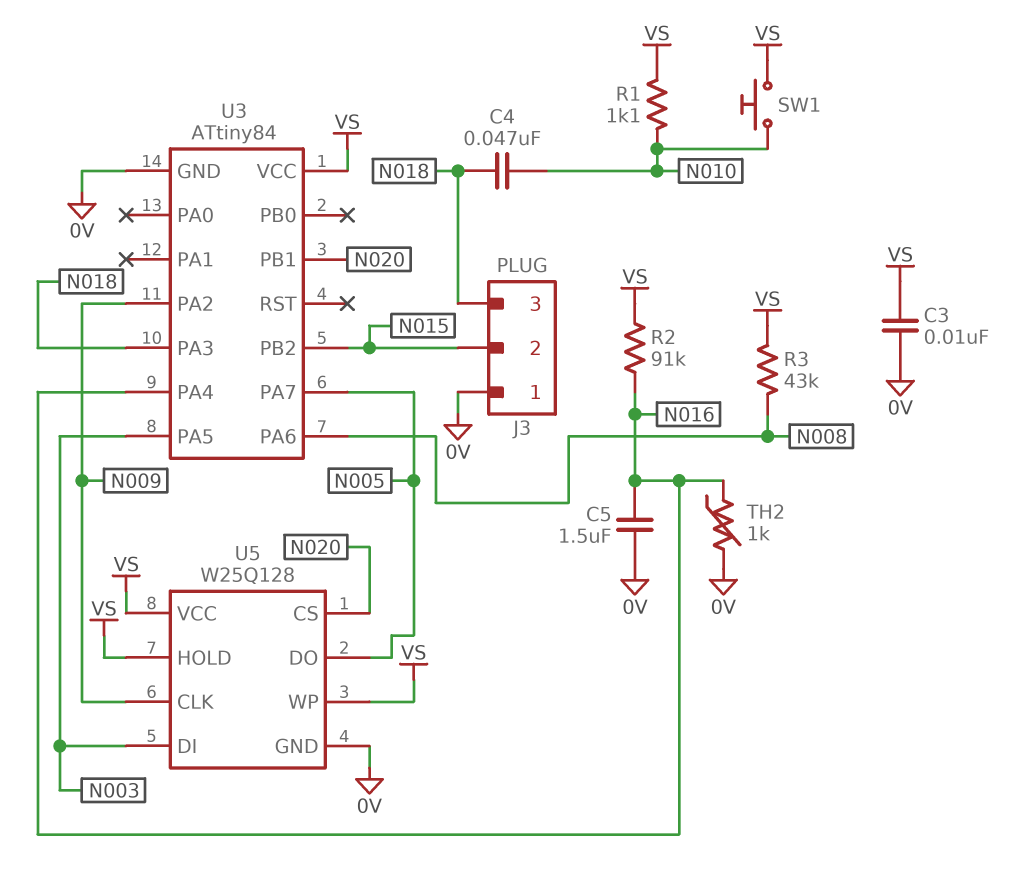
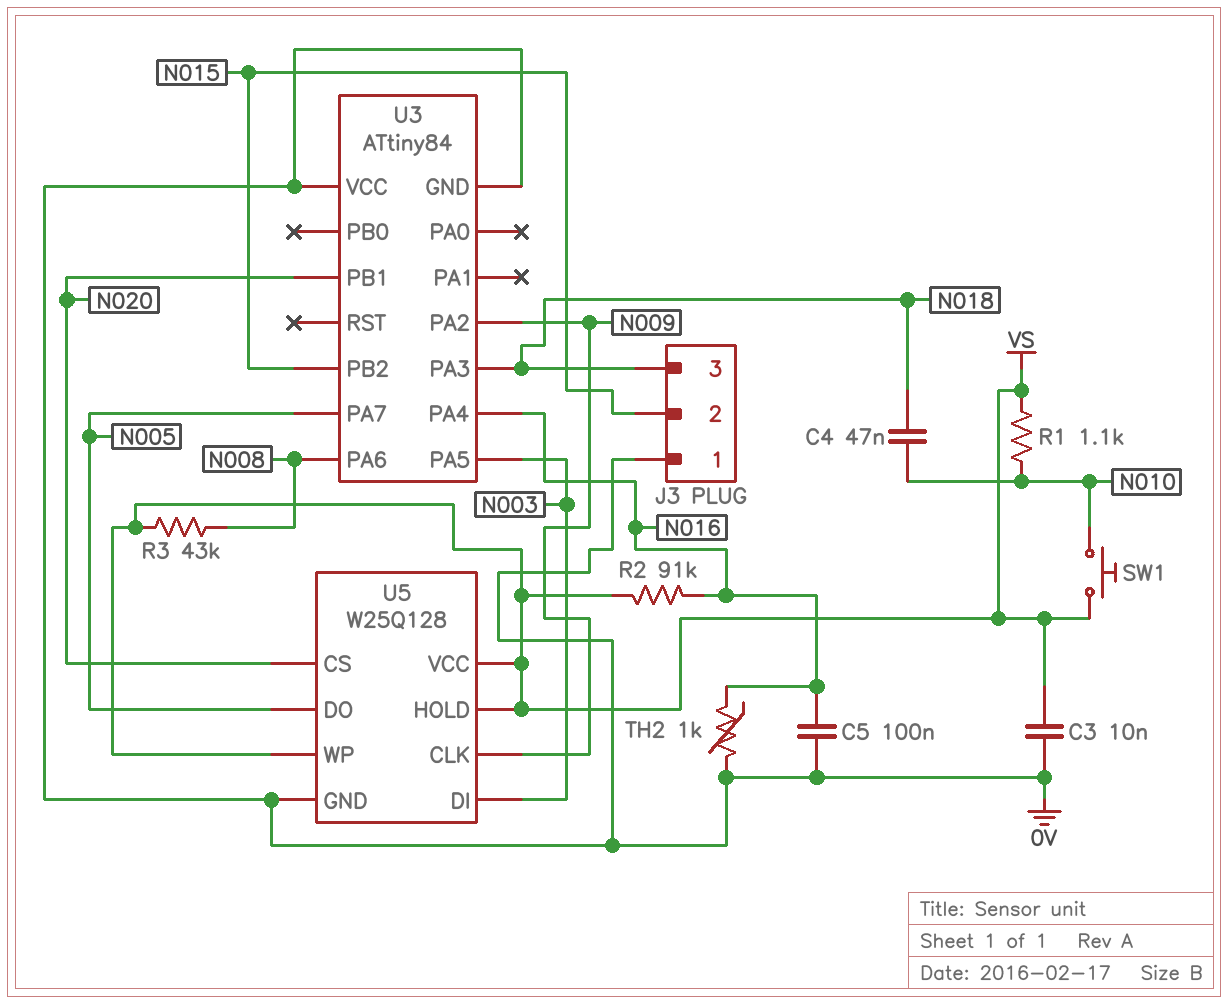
C5: 1.5uF (0V, N016) -> 100nF (0V, N016)
U3 pin VCC: VS -> 0V

